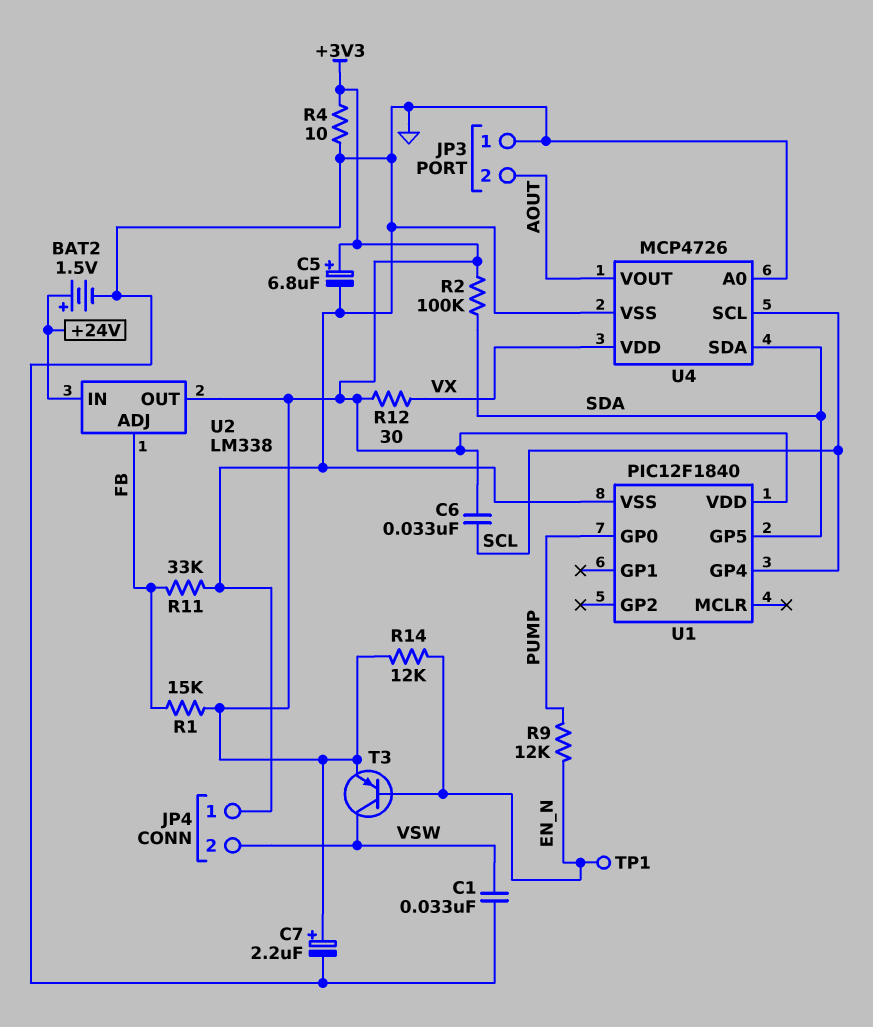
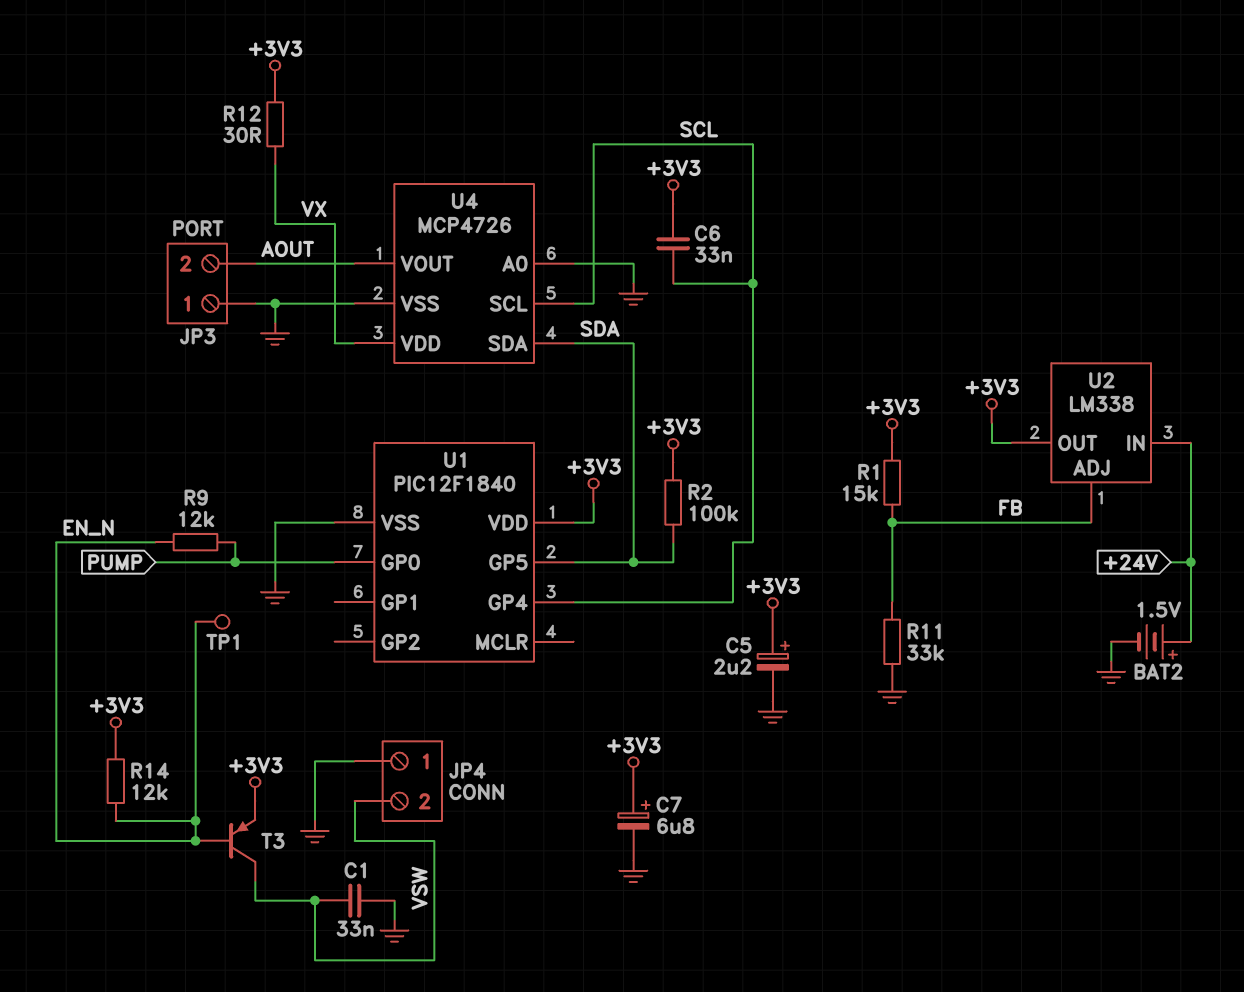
C5: 6.8uF (plus +3V3, minus GND) -> 2.2uF (plus +3V3, minus GND)
C7: 2.2uF (plus +3V3, minus GND) -> 6.8uF (plus +3V3, minus GND)
R4: 10 (+3V3, GND) -> none

